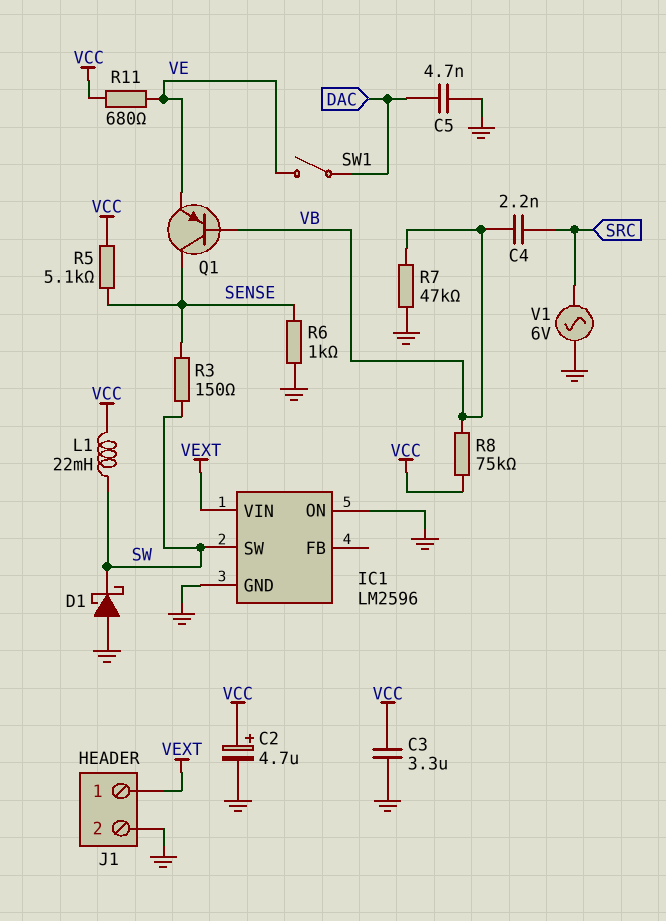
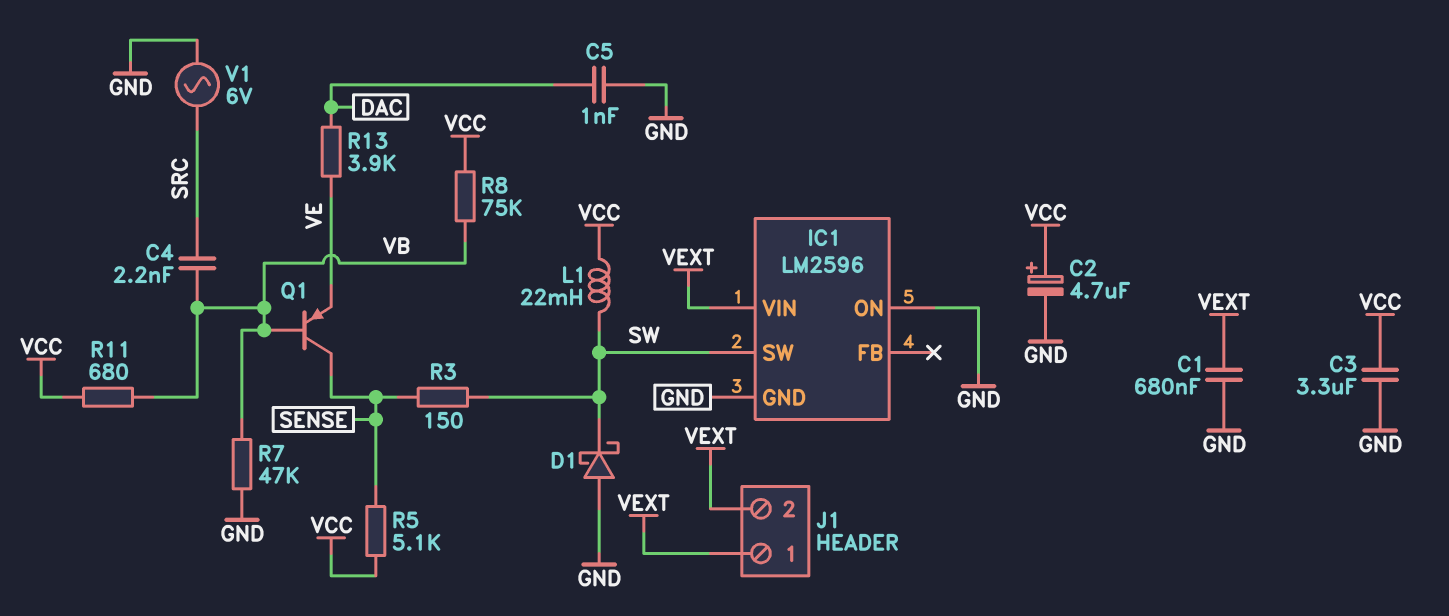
C1: none -> 680nF (GND, VEXT)
C5: 4.7nF (DAC, GND) -> 1nF (DAC, GND)
J1 pin 2: GND -> VEXT
R6: 1k (GND, SENSE) -> none
R11: 680 (VCC, VE) -> 680 (VB, VCC)
R13: none -> 3.9k (DAC, VE)
SW1: switch (DAC, VE) -> none

